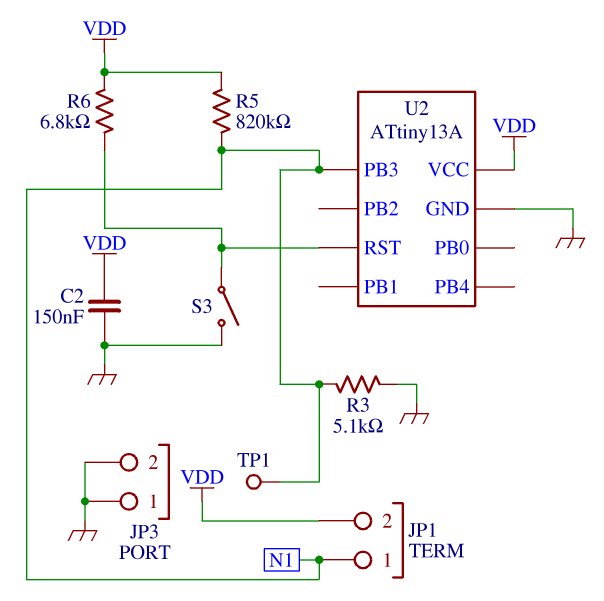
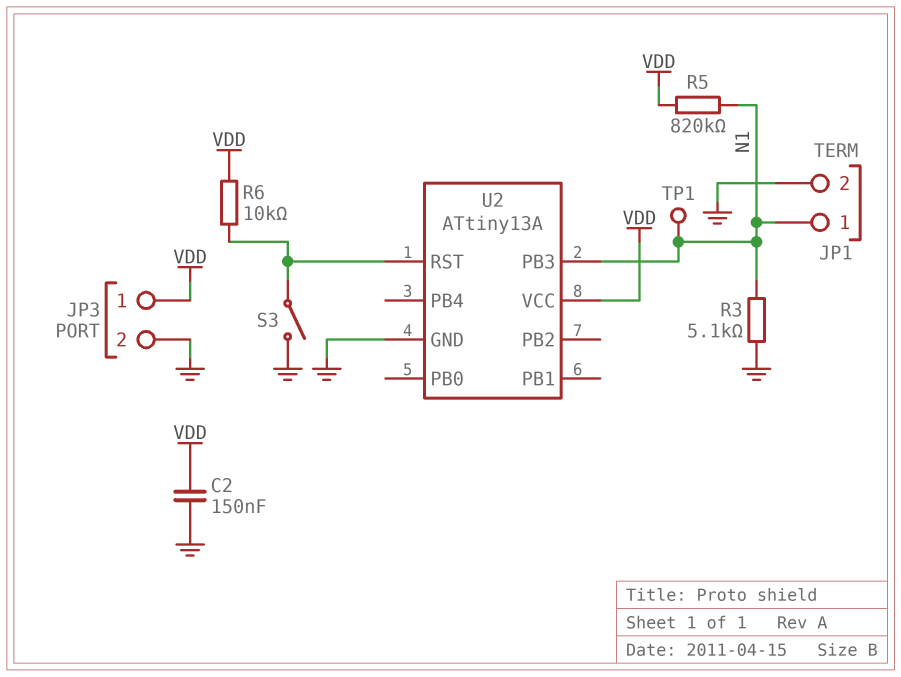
JP1 pin 2: VDD -> GND
JP3 pin 1: GND -> VDD
R6: 6.8k (U2/RST, VDD) -> 10k (U2/RST, VDD)

